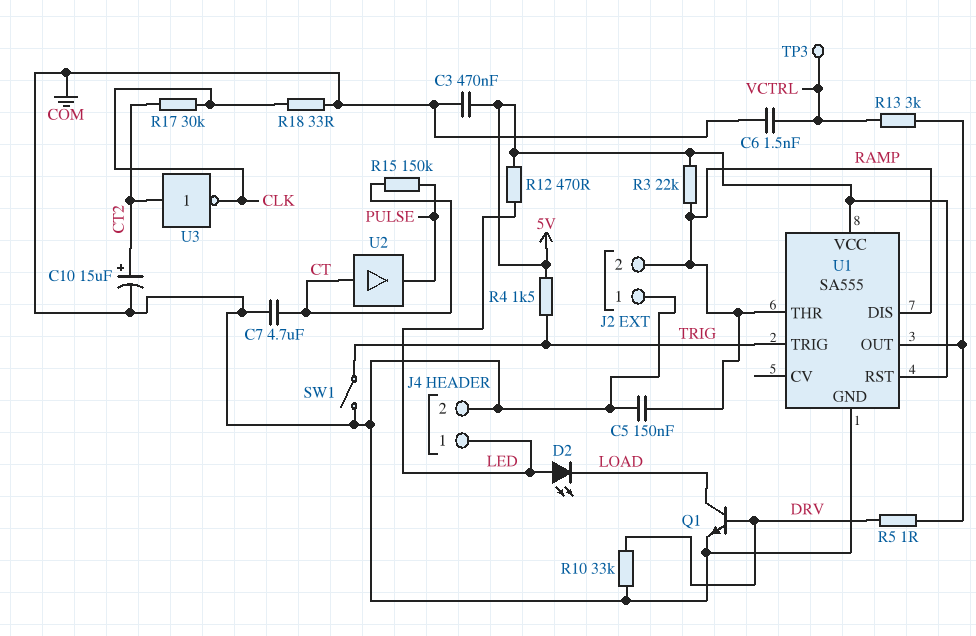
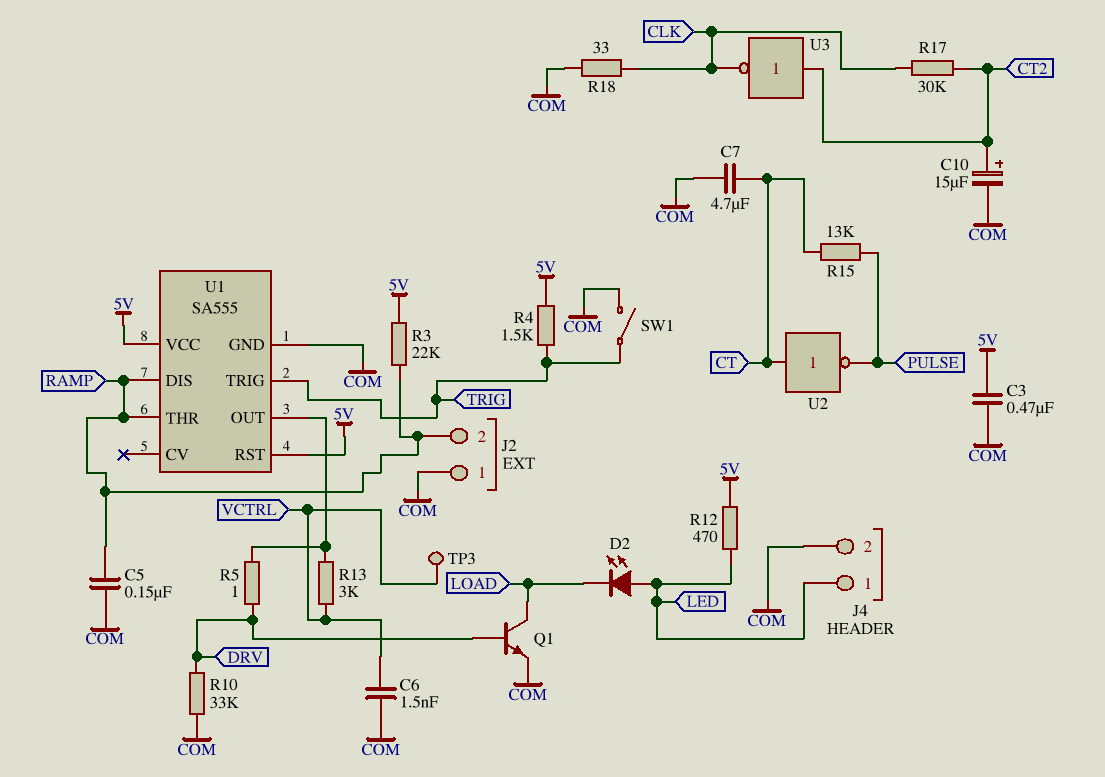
R15: 150k (CT, PULSE) -> 13k (CT, PULSE)
U2: buffer (in CT, out PULSE) -> NOT (in CT, out PULSE)

